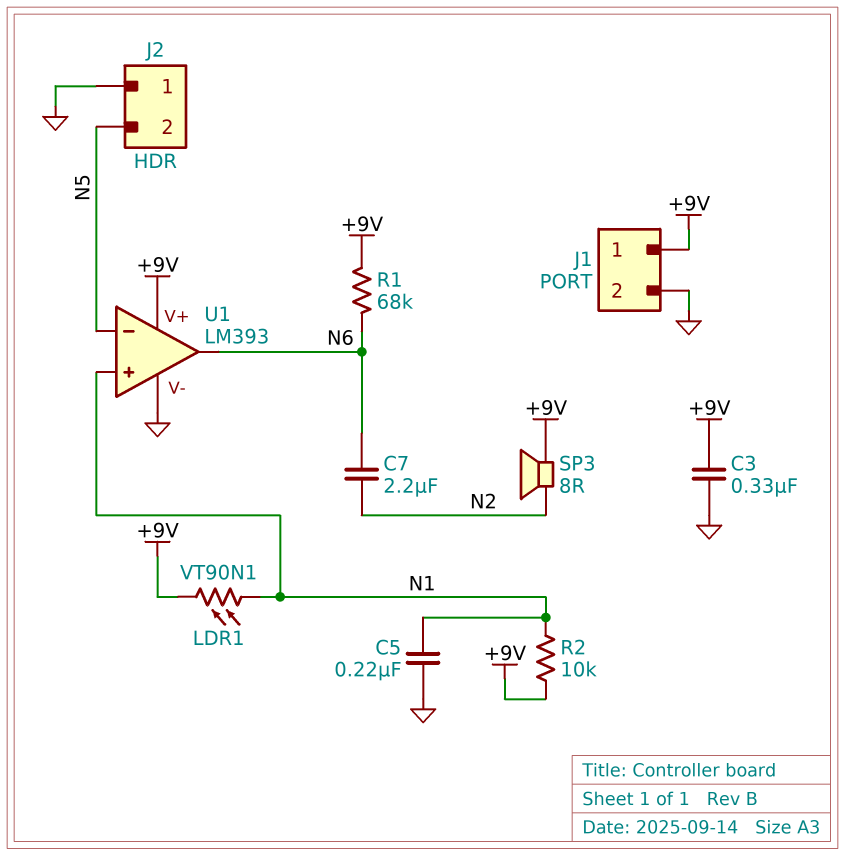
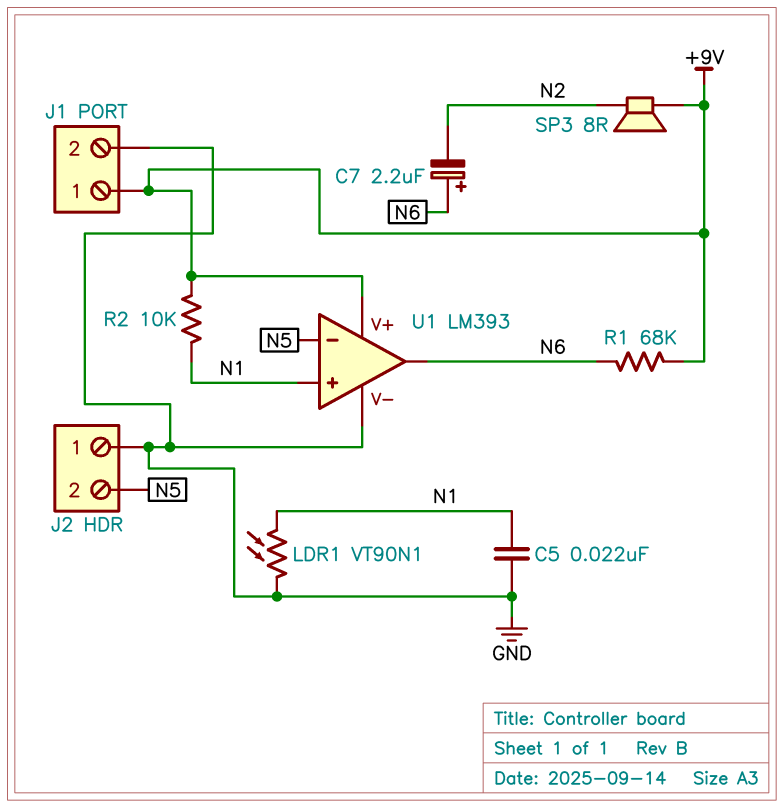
C3: 330nF (+9V, GND) -> none
C5: 220nF (GND, N1) -> 22nF (GND, N1)
C7: 2.2uF (N2, N6) -> 2.2uF (plus N6, minus N2)
LDR1: VT90N1 (+9V, N1) -> VT90N1 (GND, N1)

